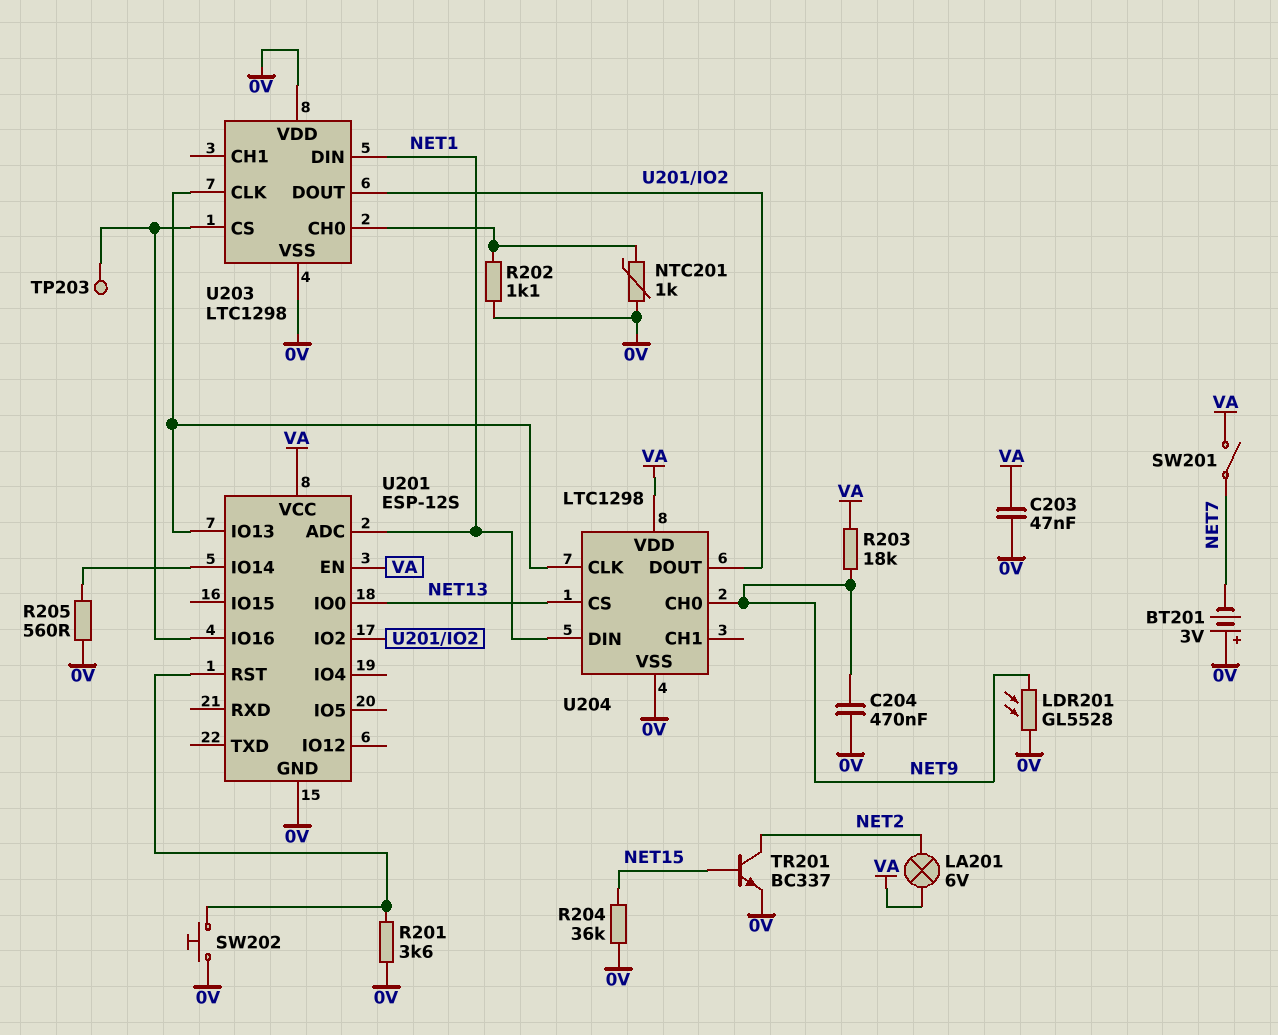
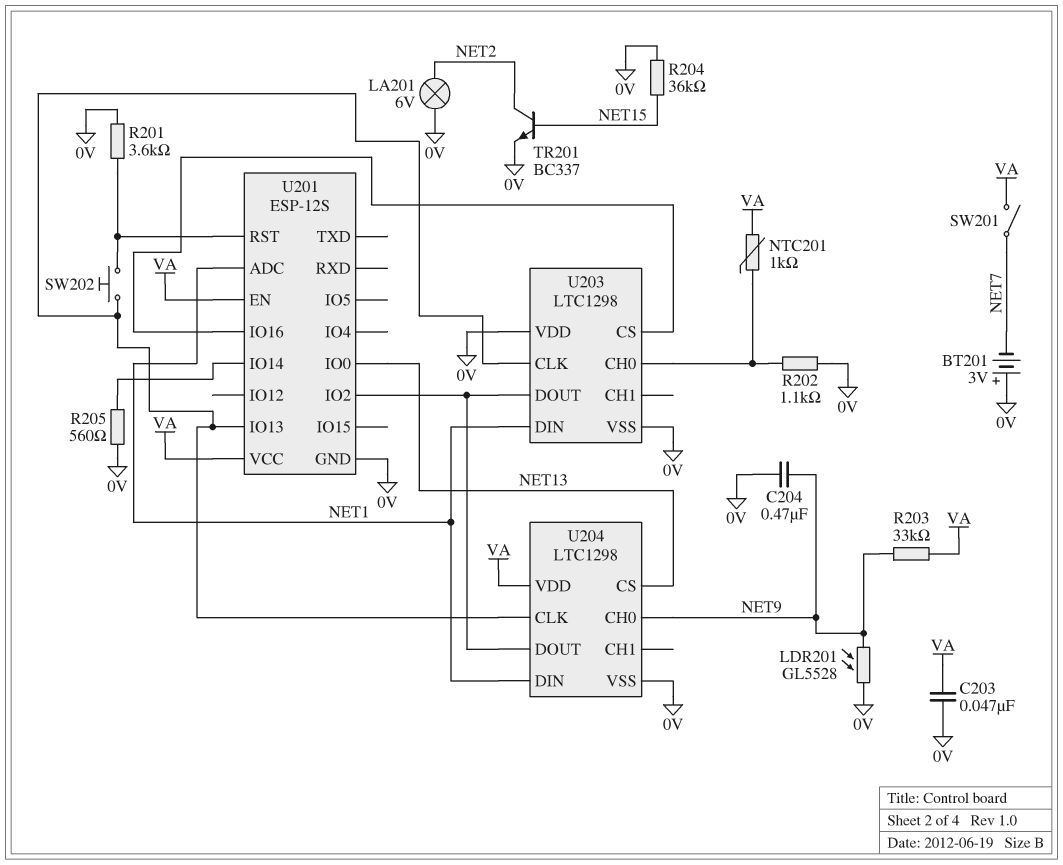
LA201: lamp 6V (NET2, VA) -> lamp 6V (0V, NET2)
NTC201: 1k (0V, U203/CH0) -> 1k (U203/CH0, VA)
R203: 18k (NET9, VA) -> 33k (NET9, VA)
SW202: button (0V, U201/RST) -> button (U201/IO13, U201/RST)
TP203: test point (U201/IO16) -> none

